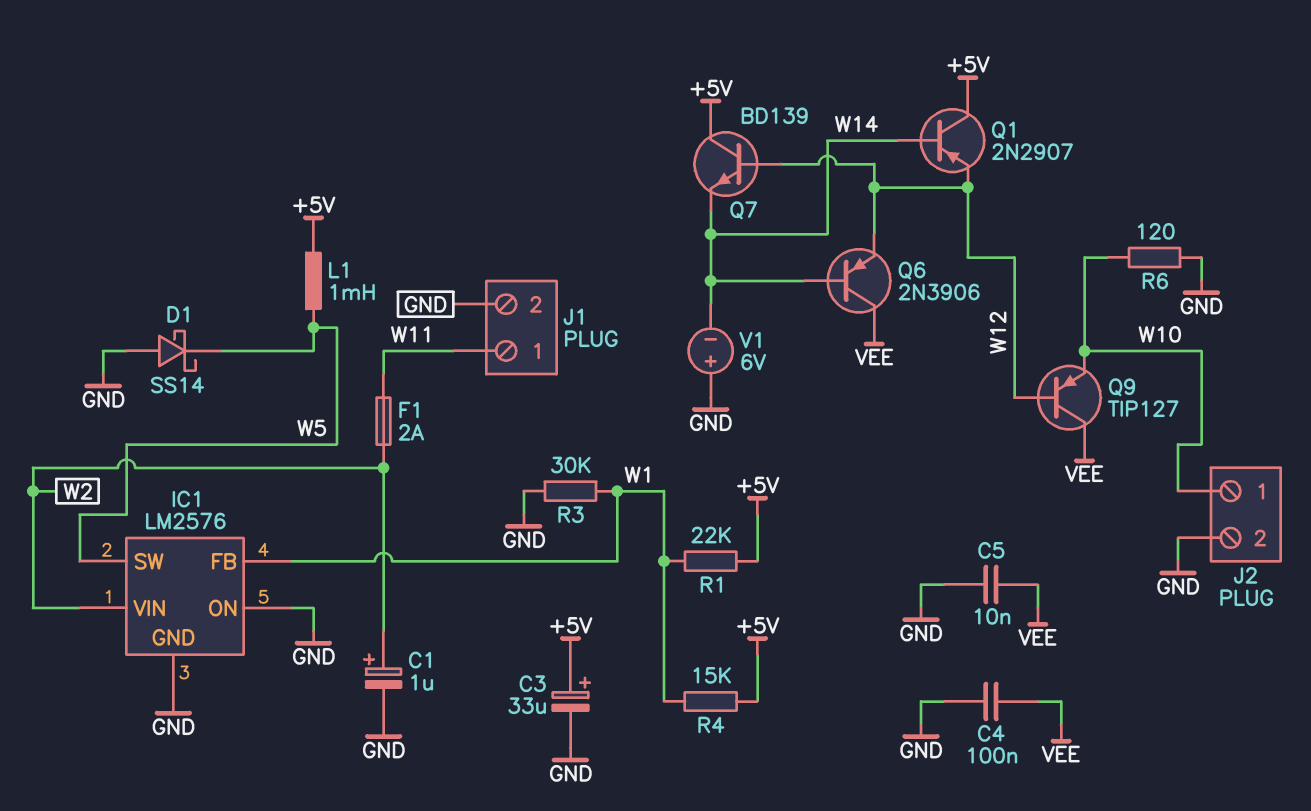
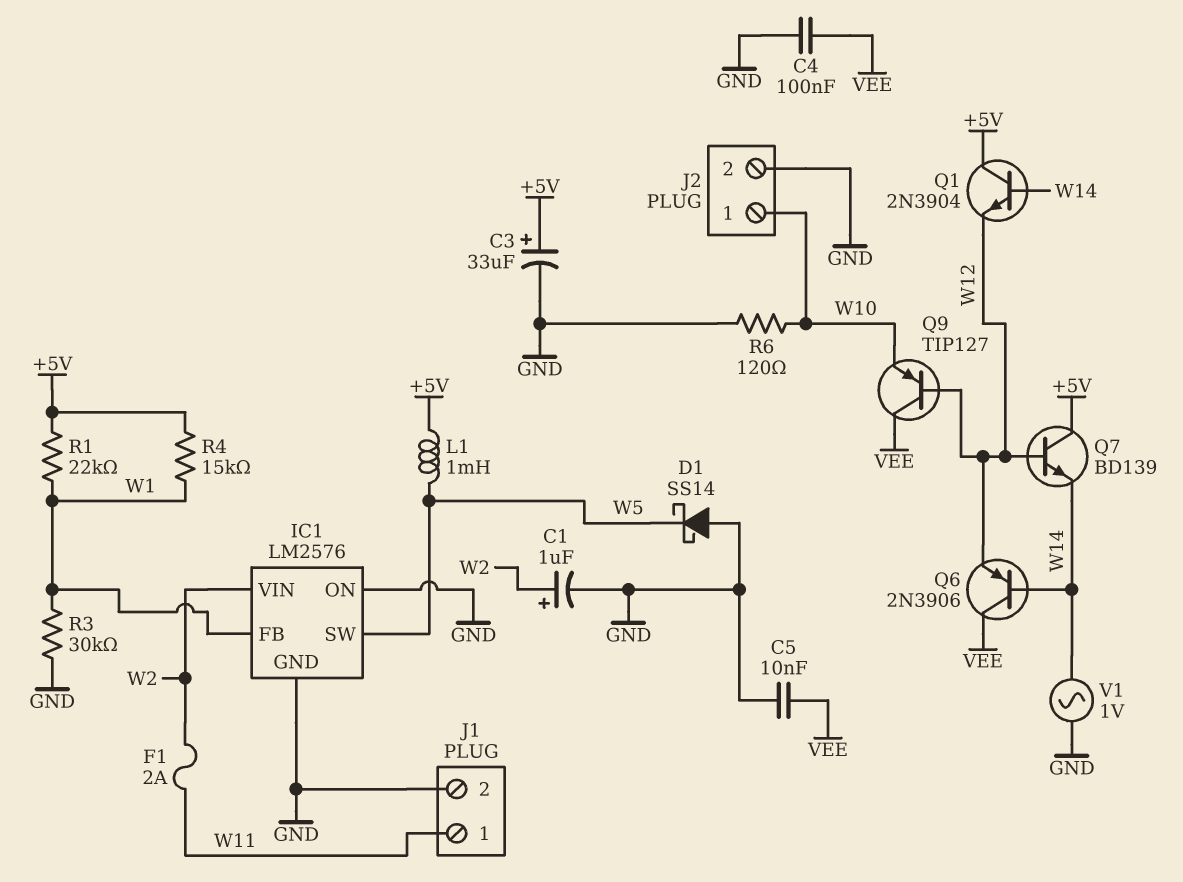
Q1: PNP 2N2907 (B W14, C +5V, E W12) -> NPN 2N3904 (B W14, C +5V, E W12)
V1: 6V (plus GND, minus W14) -> AC 1V (GND, W14)

